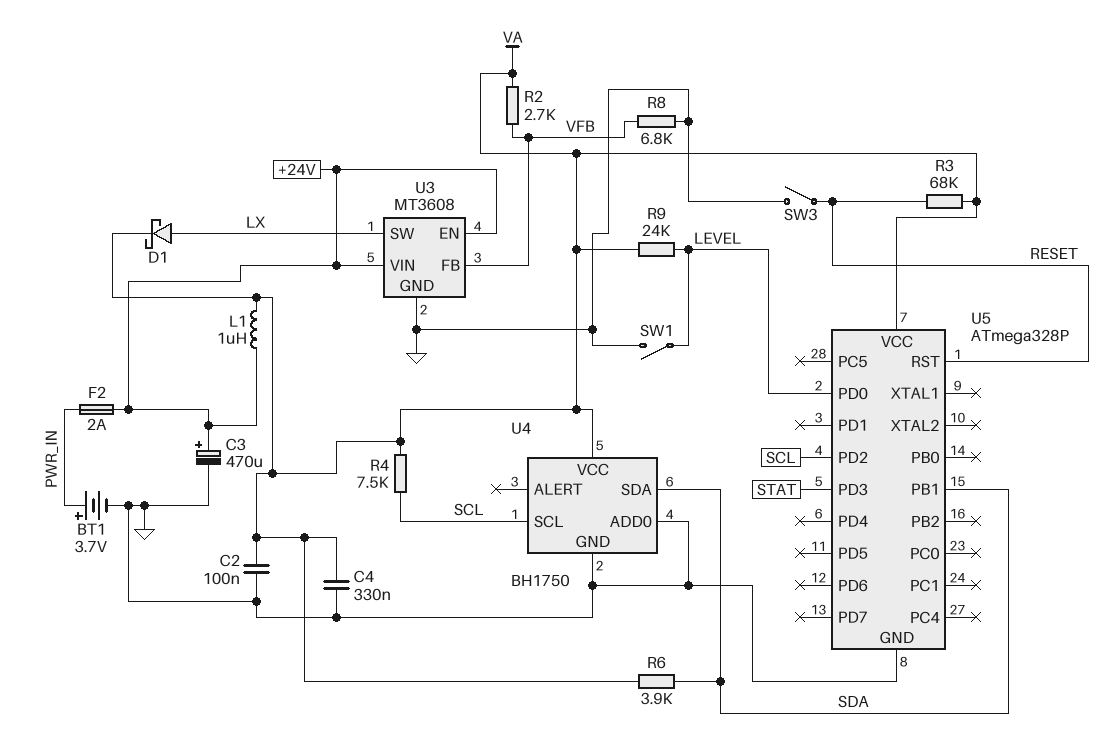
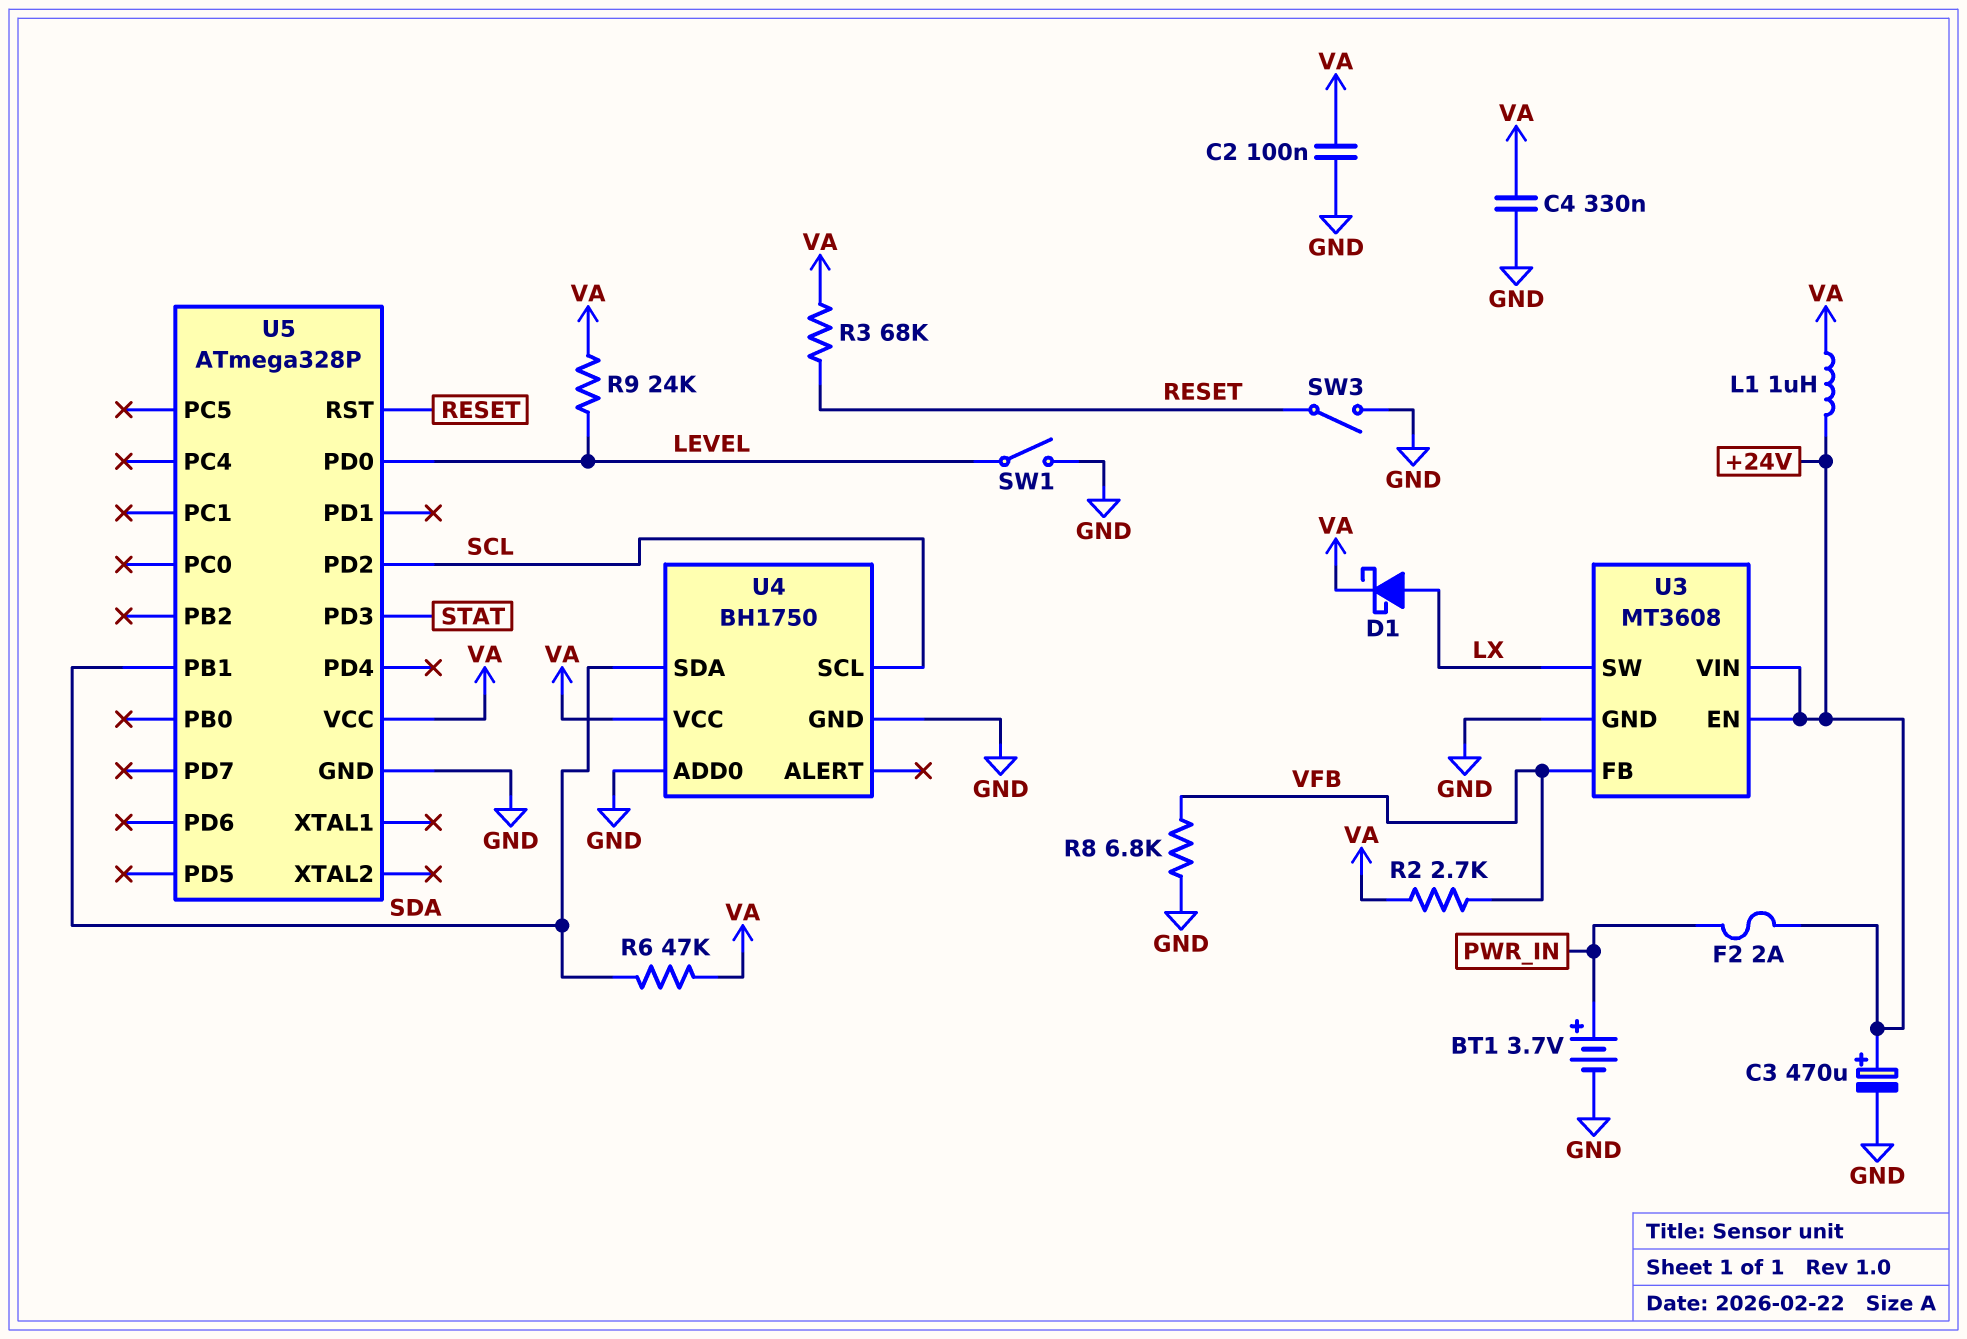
R4: 7.5k (SCL, VA) -> none
R6: 3.9k (SDA, VA) -> 47k (SDA, VA)

